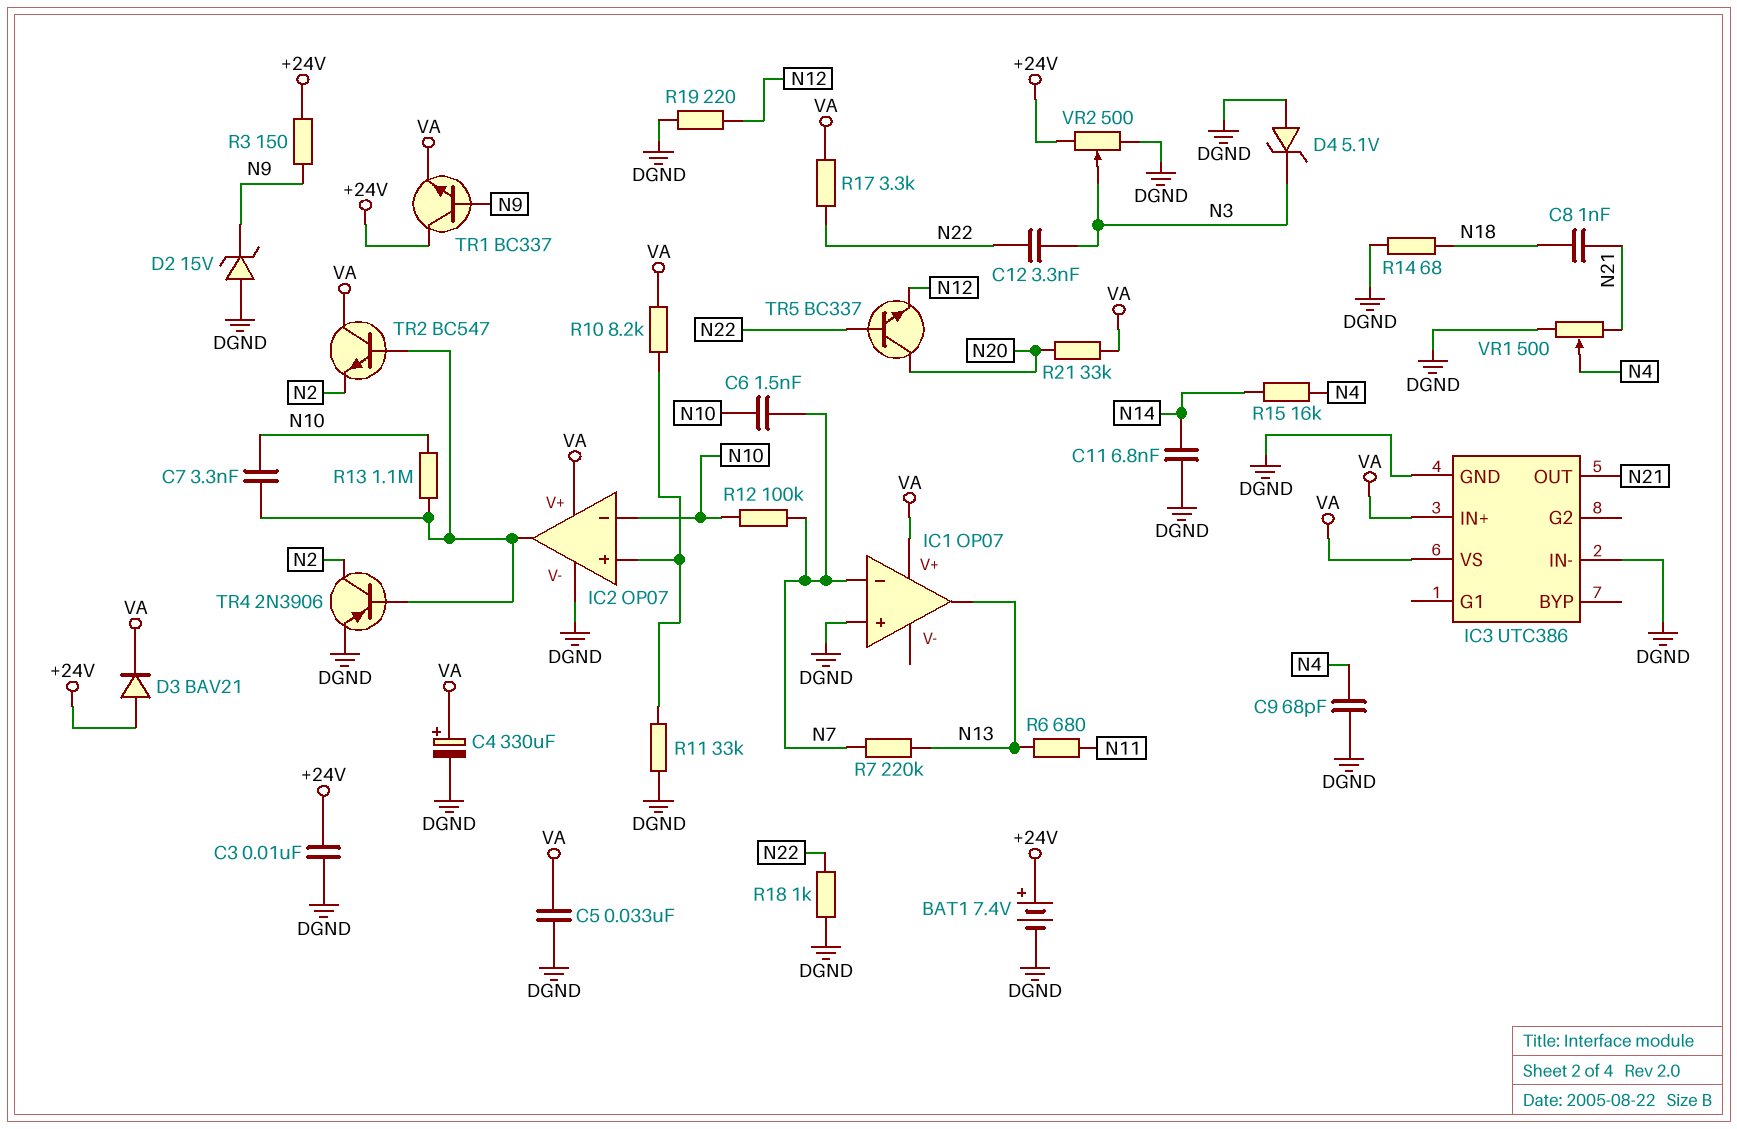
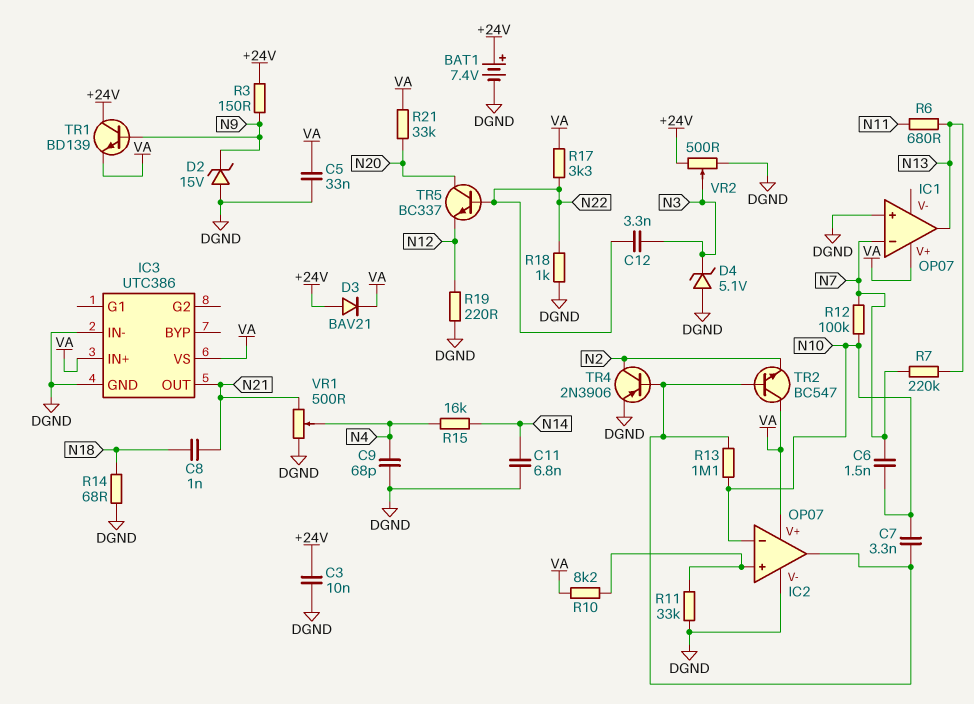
C4: 330uF (plus VA, minus DGND) -> none
TR1: NPN BC337 (B N9, C +24V, E VA) -> NPN BD139 (B N9, C +24V, E VA)

